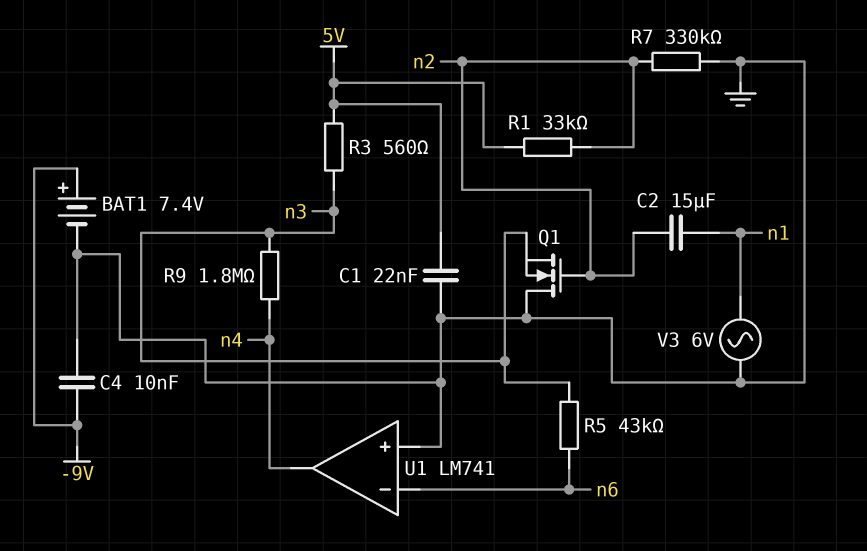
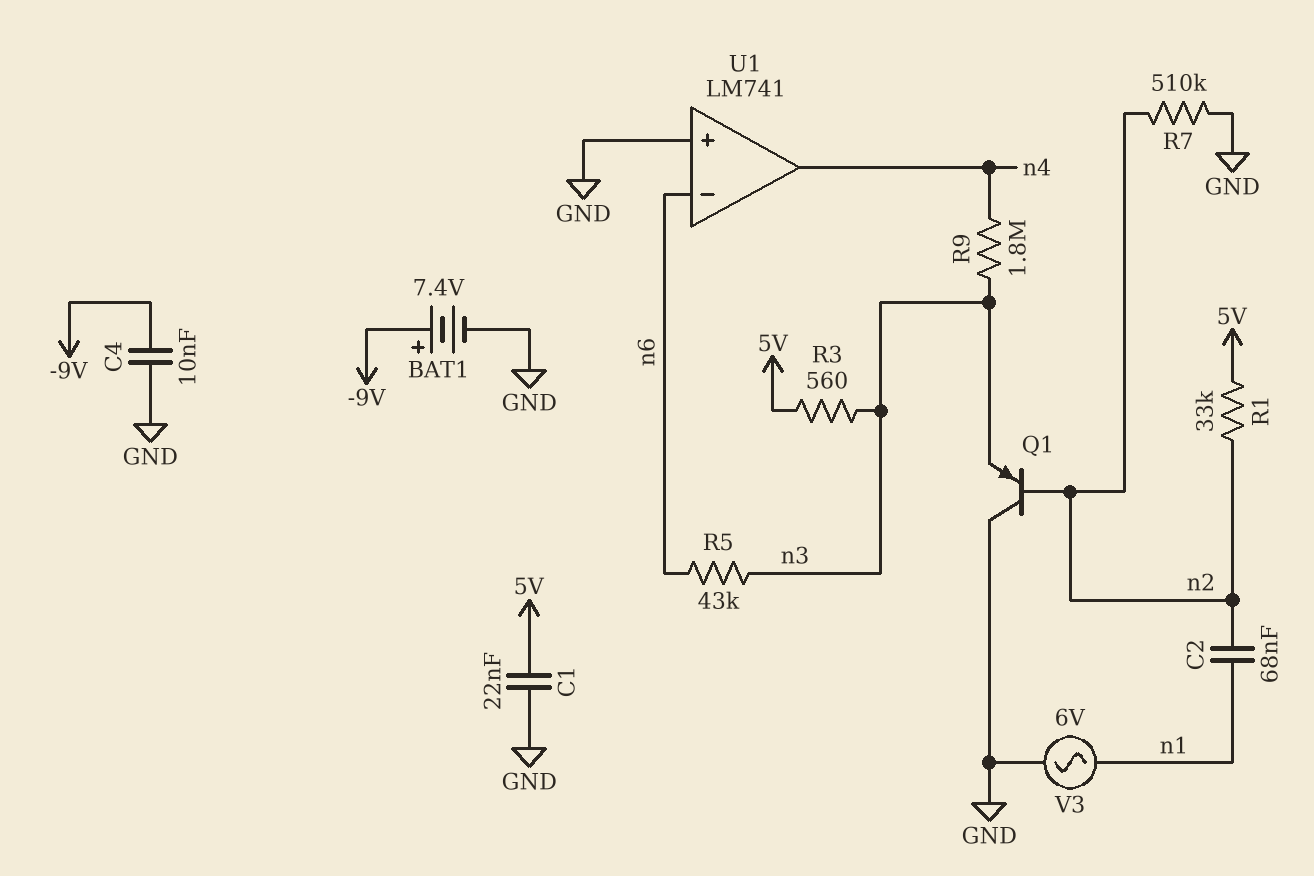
C2: 15uF (n1, n2) -> 68nF (n1, n2)
Q1: NMOS (G n2, D GND, S n3) -> PNP (B n2, C GND, E n3)
R7: 330k (GND, n2) -> 510k (GND, n2)

